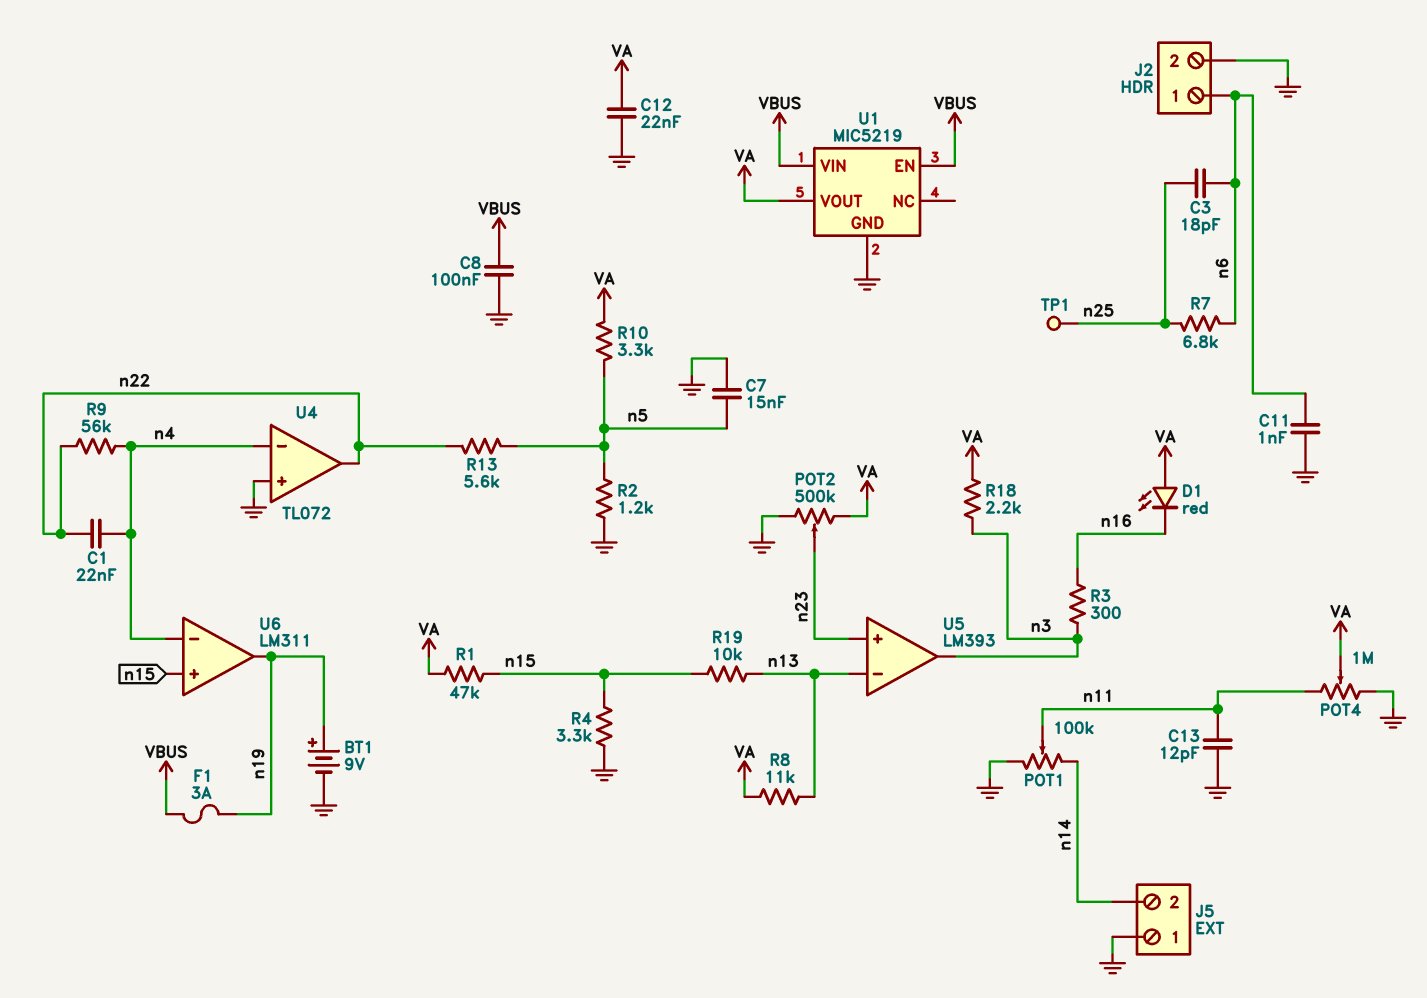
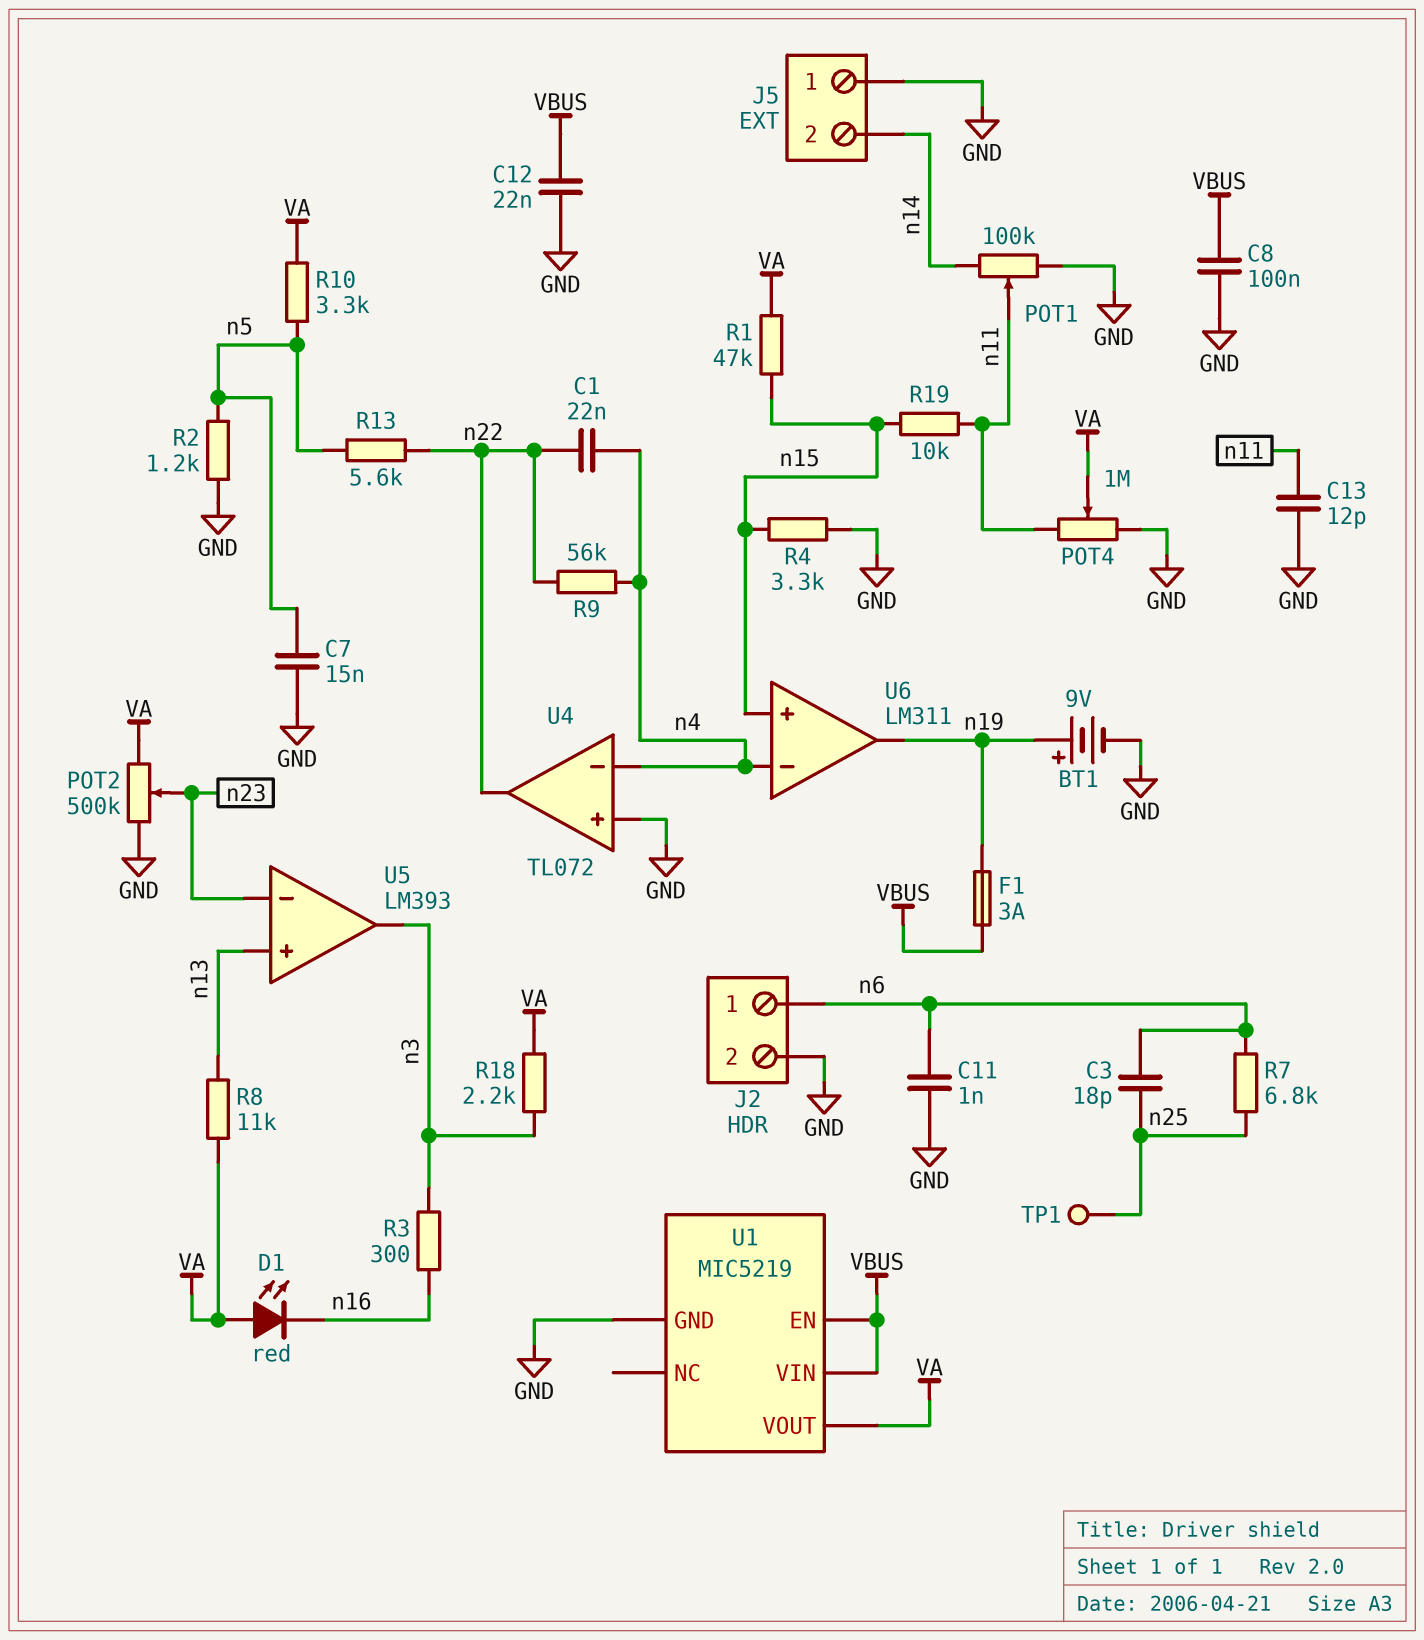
C12: 22nF (GND, VA) -> 22nF (GND, VBUS)
R19: 10k (n13, n15) -> 10k (n11, n15)
U5 pin in+: n23 -> n13
U5 pin in-: n13 -> n23

